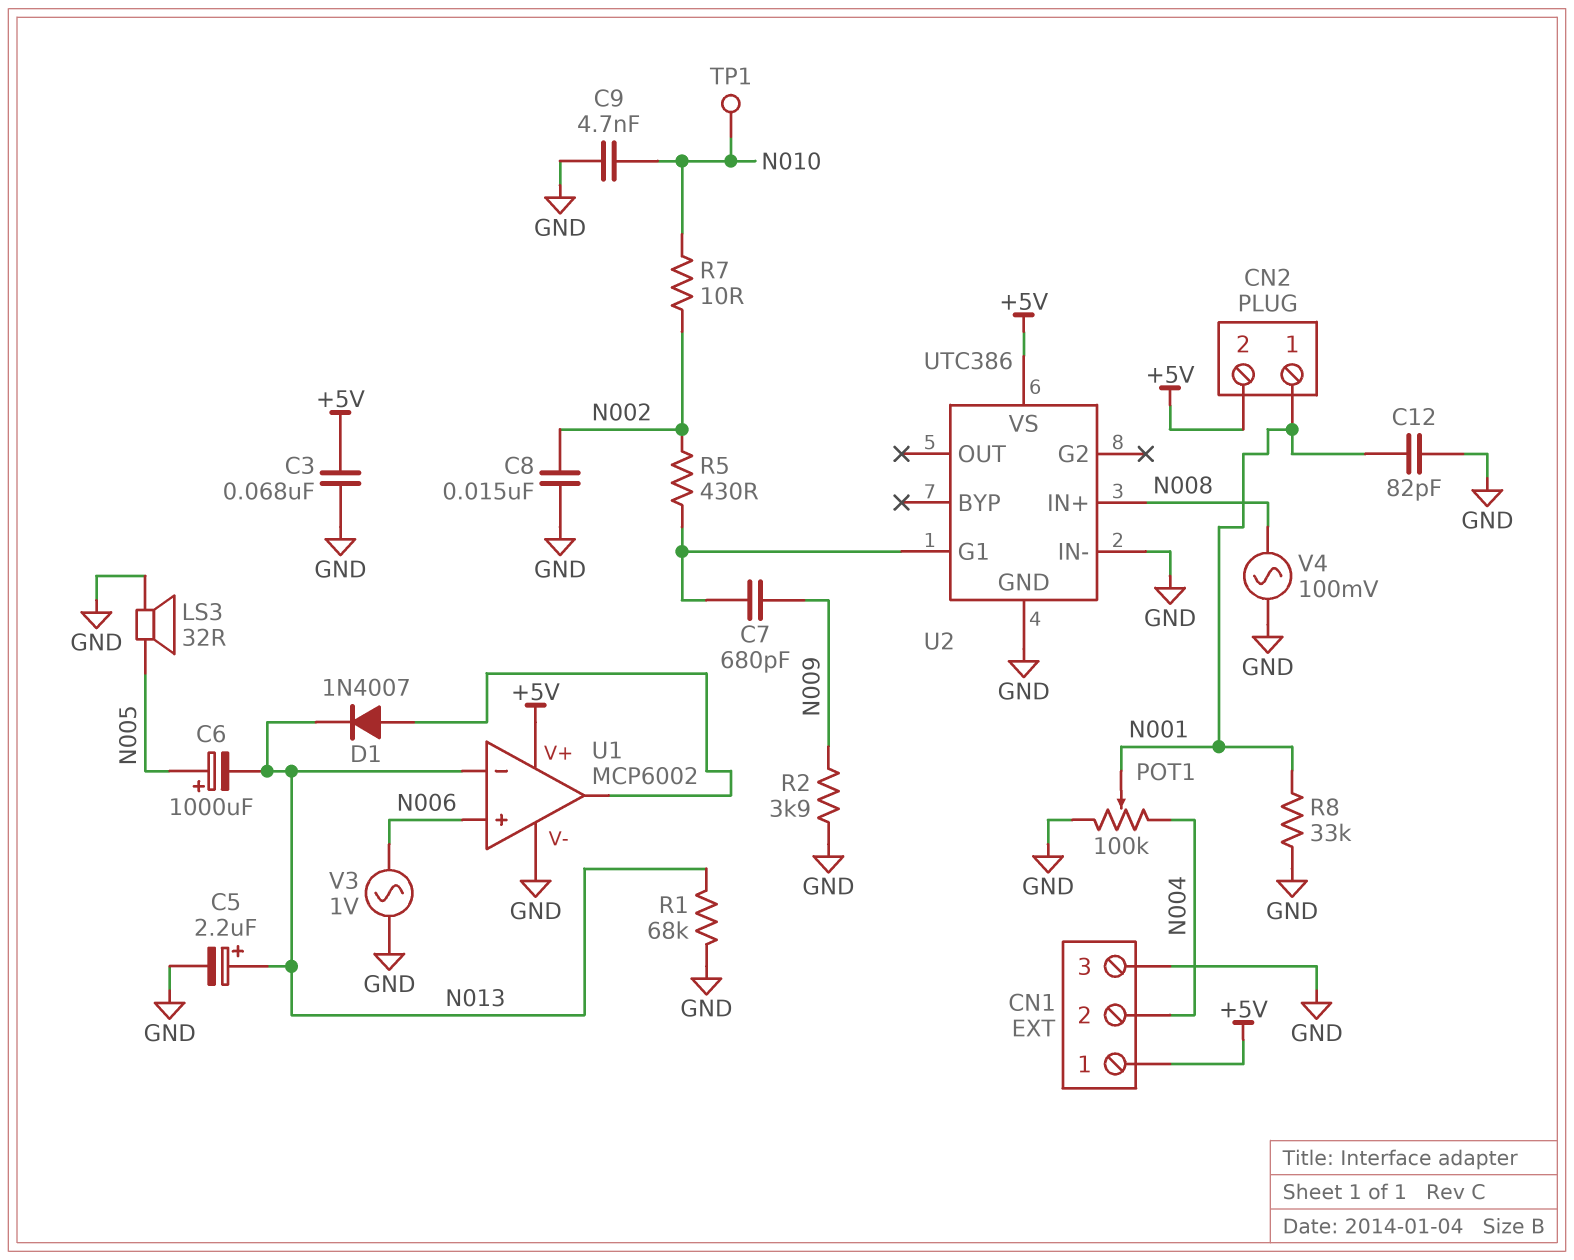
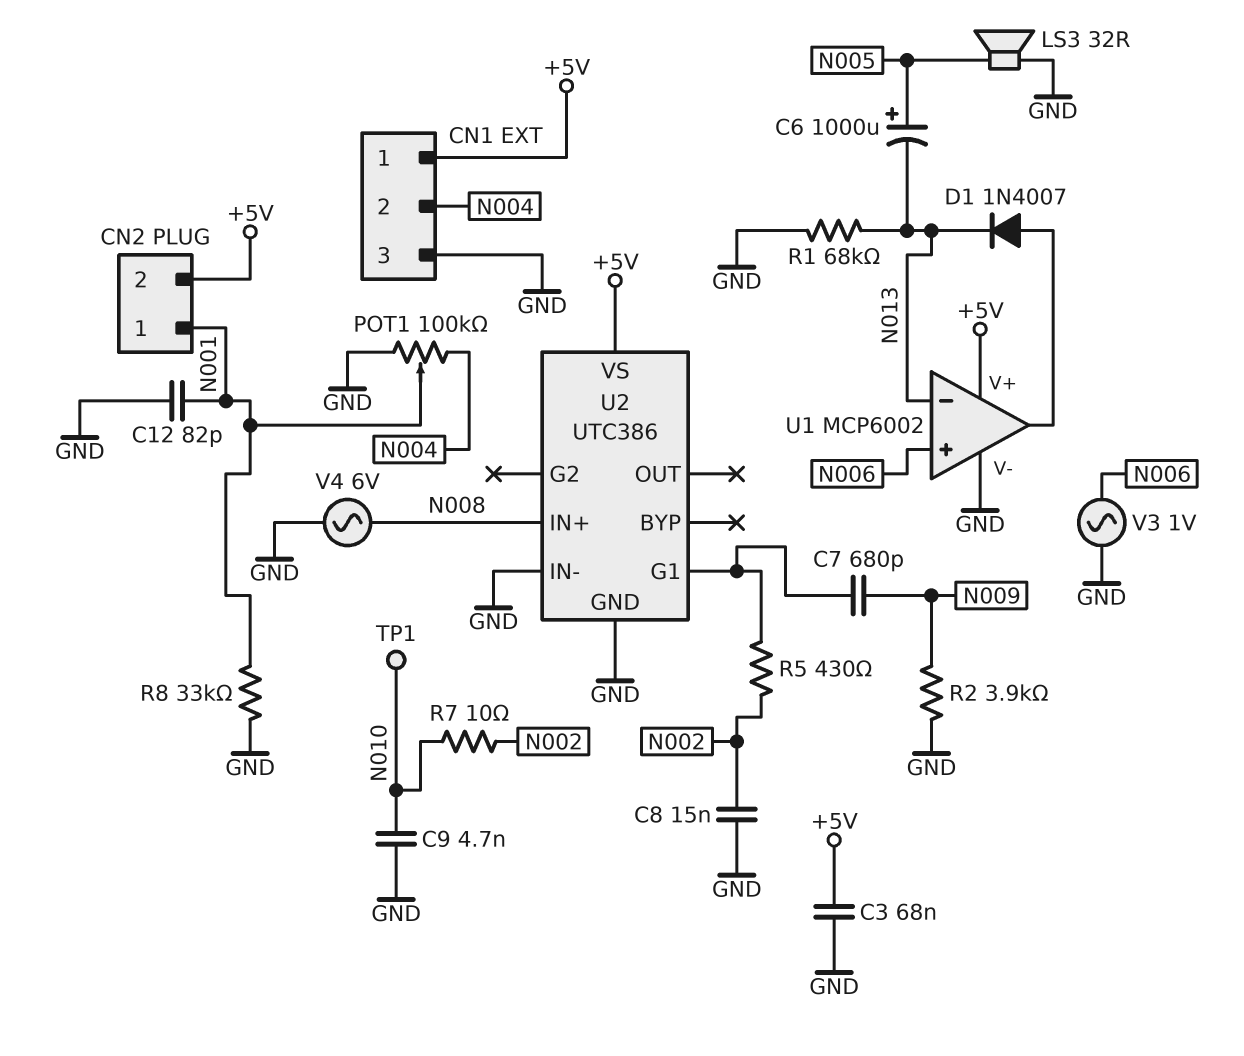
C5: 2.2uF (plus N013, minus GND) -> none
V4: AC 100mV (GND, N008) -> AC 6V (GND, N008)

